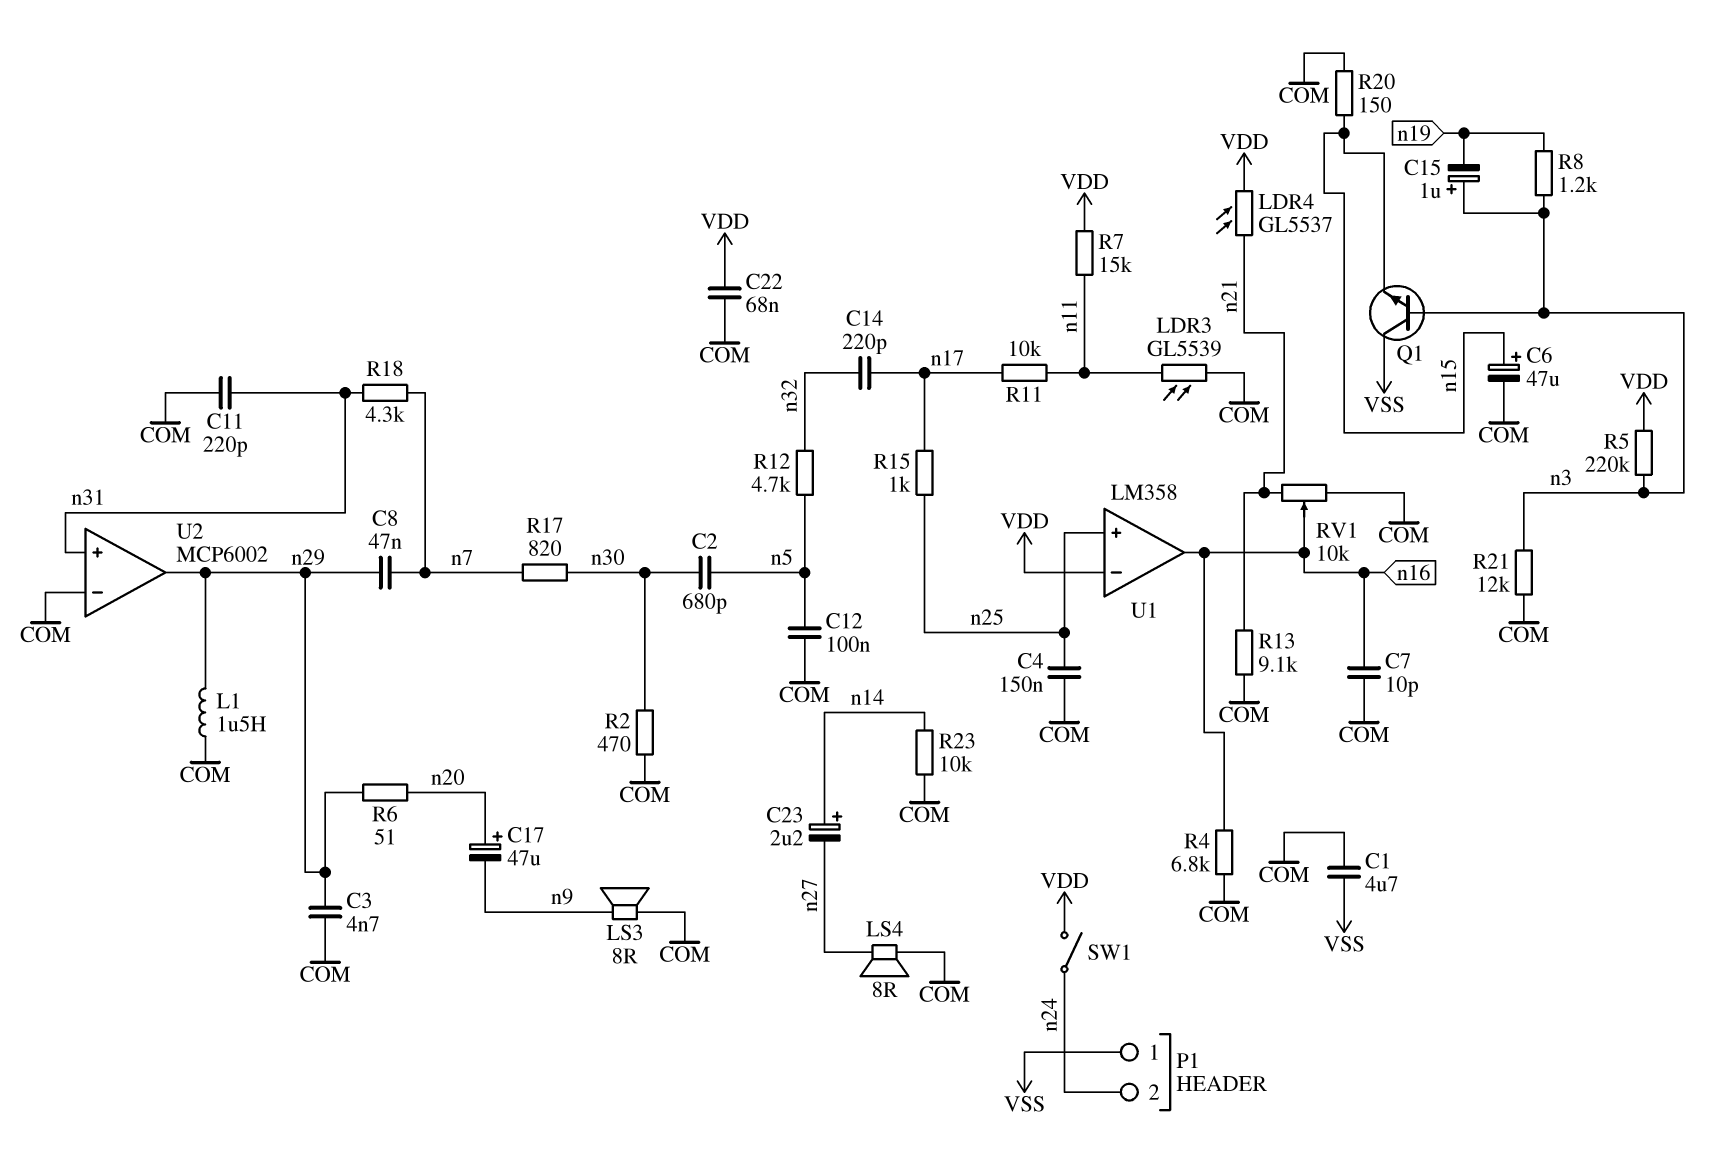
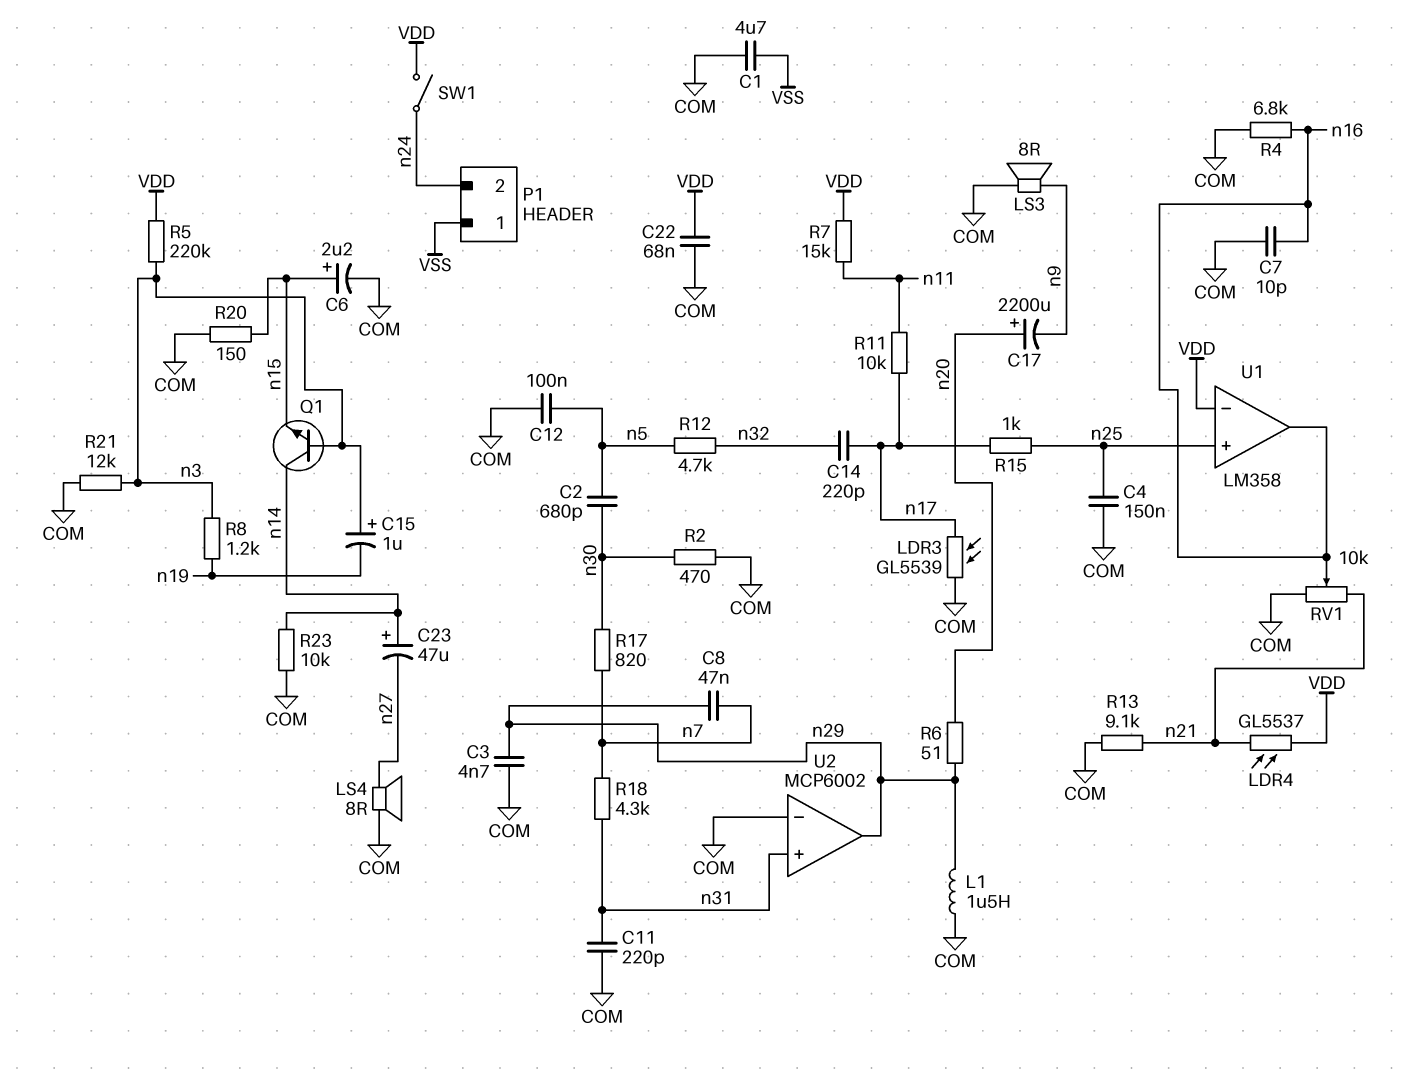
C6: 47uF (plus n15, minus COM) -> 2.2uF (plus n15, minus COM)
C17: 47uF (plus n20, minus n9) -> 2200uF (plus n20, minus n9)
C23: 2.2uF (plus n14, minus n27) -> 47uF (plus n14, minus n27)
LDR3: GL5539 (COM, n11) -> GL5539 (COM, n17)
Q1: NPN (B n3, C VSS, E n15) -> NPN (B n3, C n14, E n15)

